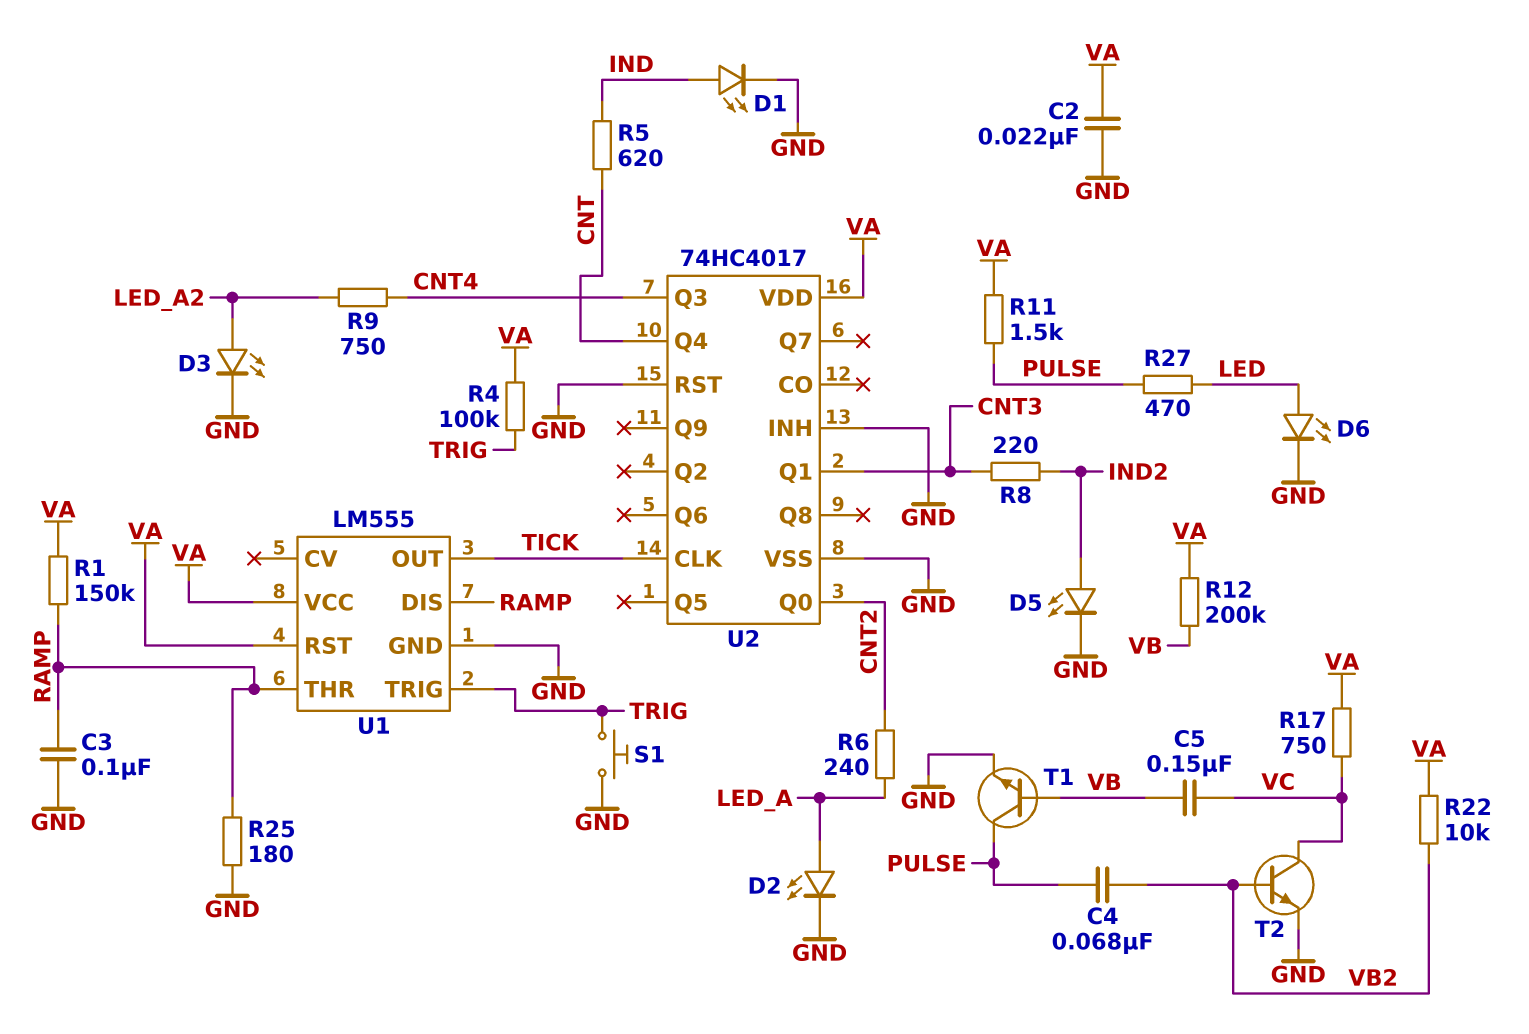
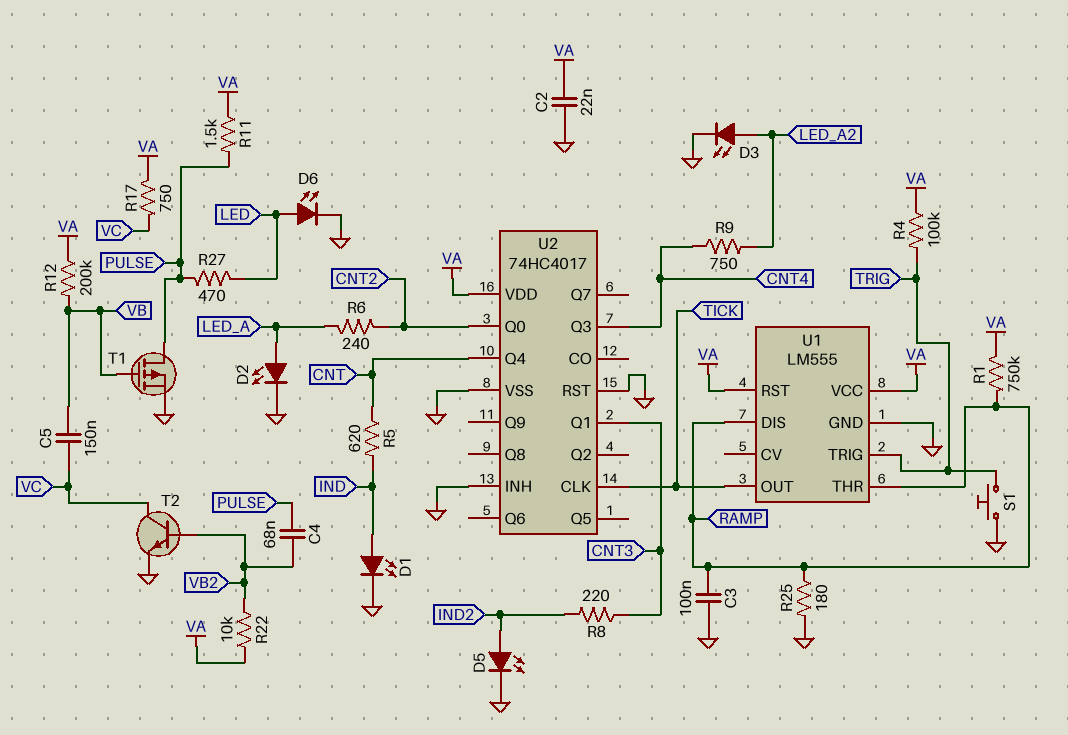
R1: 150k (RAMP, VA) -> 750k (RAMP, VA)
T1: NPN (B VB, C PULSE, E GND) -> PMOS (G VB, D PULSE, S GND)

